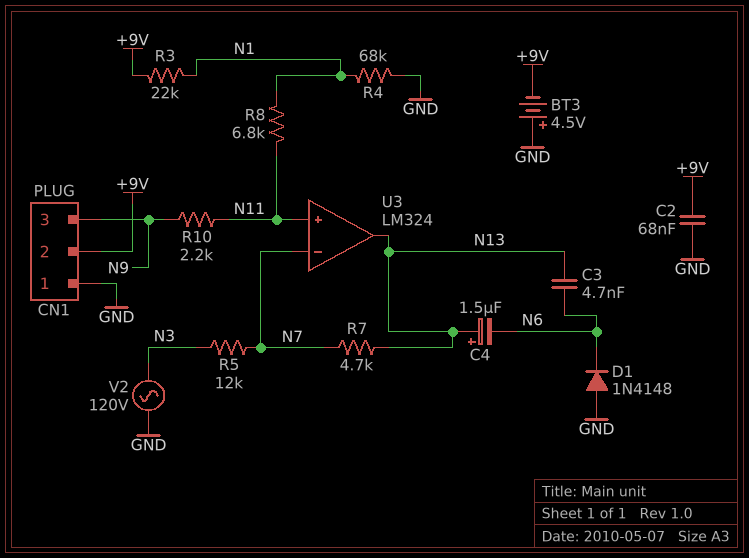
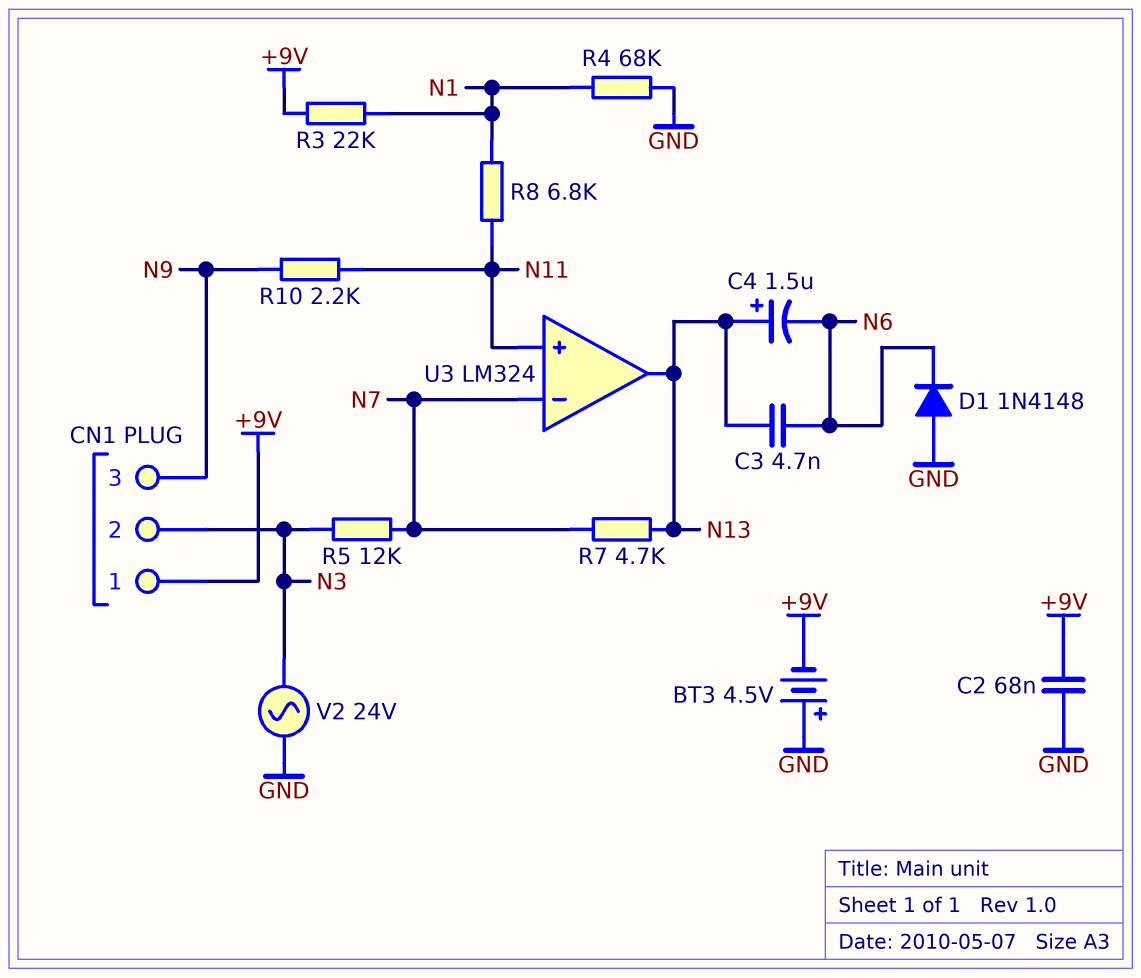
CN1 pin 1: GND -> +9V
CN1 pin 2: +9V -> N3
V2: AC 120V (GND, N3) -> AC 24V (GND, N3)

